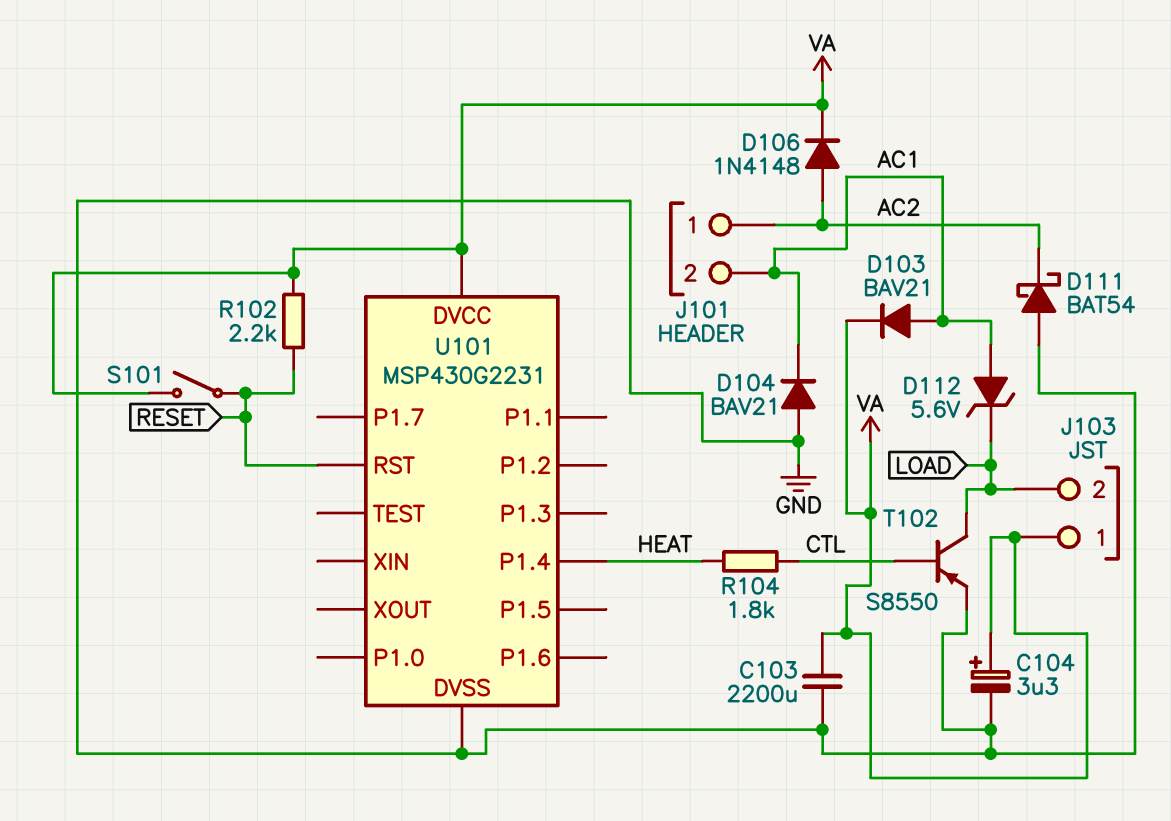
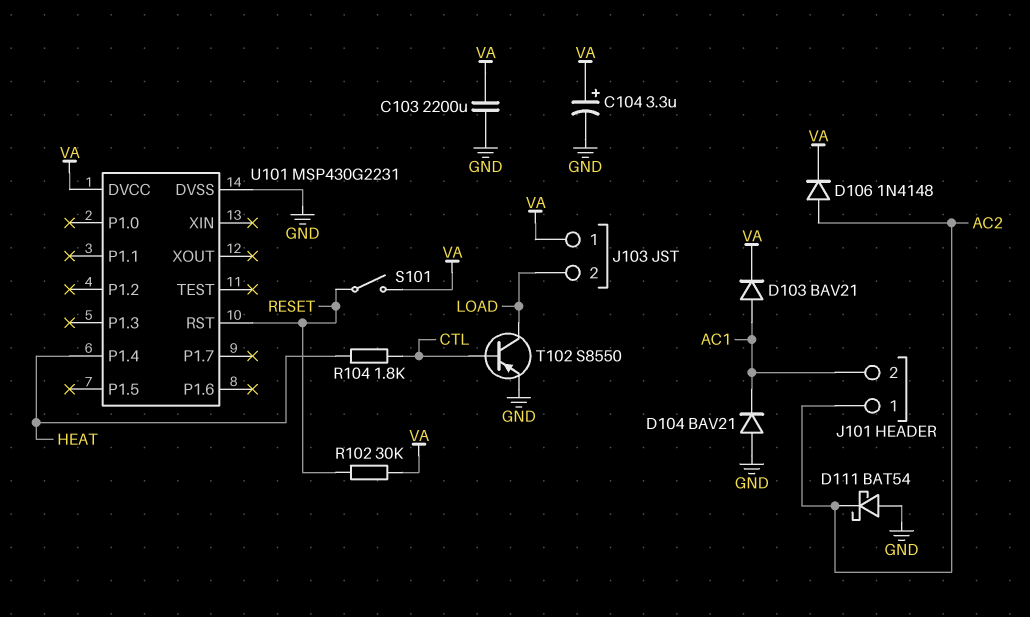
D112: zener 5.6V (A AC1, K LOAD) -> none
R102: 2.2k (RESET, VA) -> 30k (RESET, VA)

